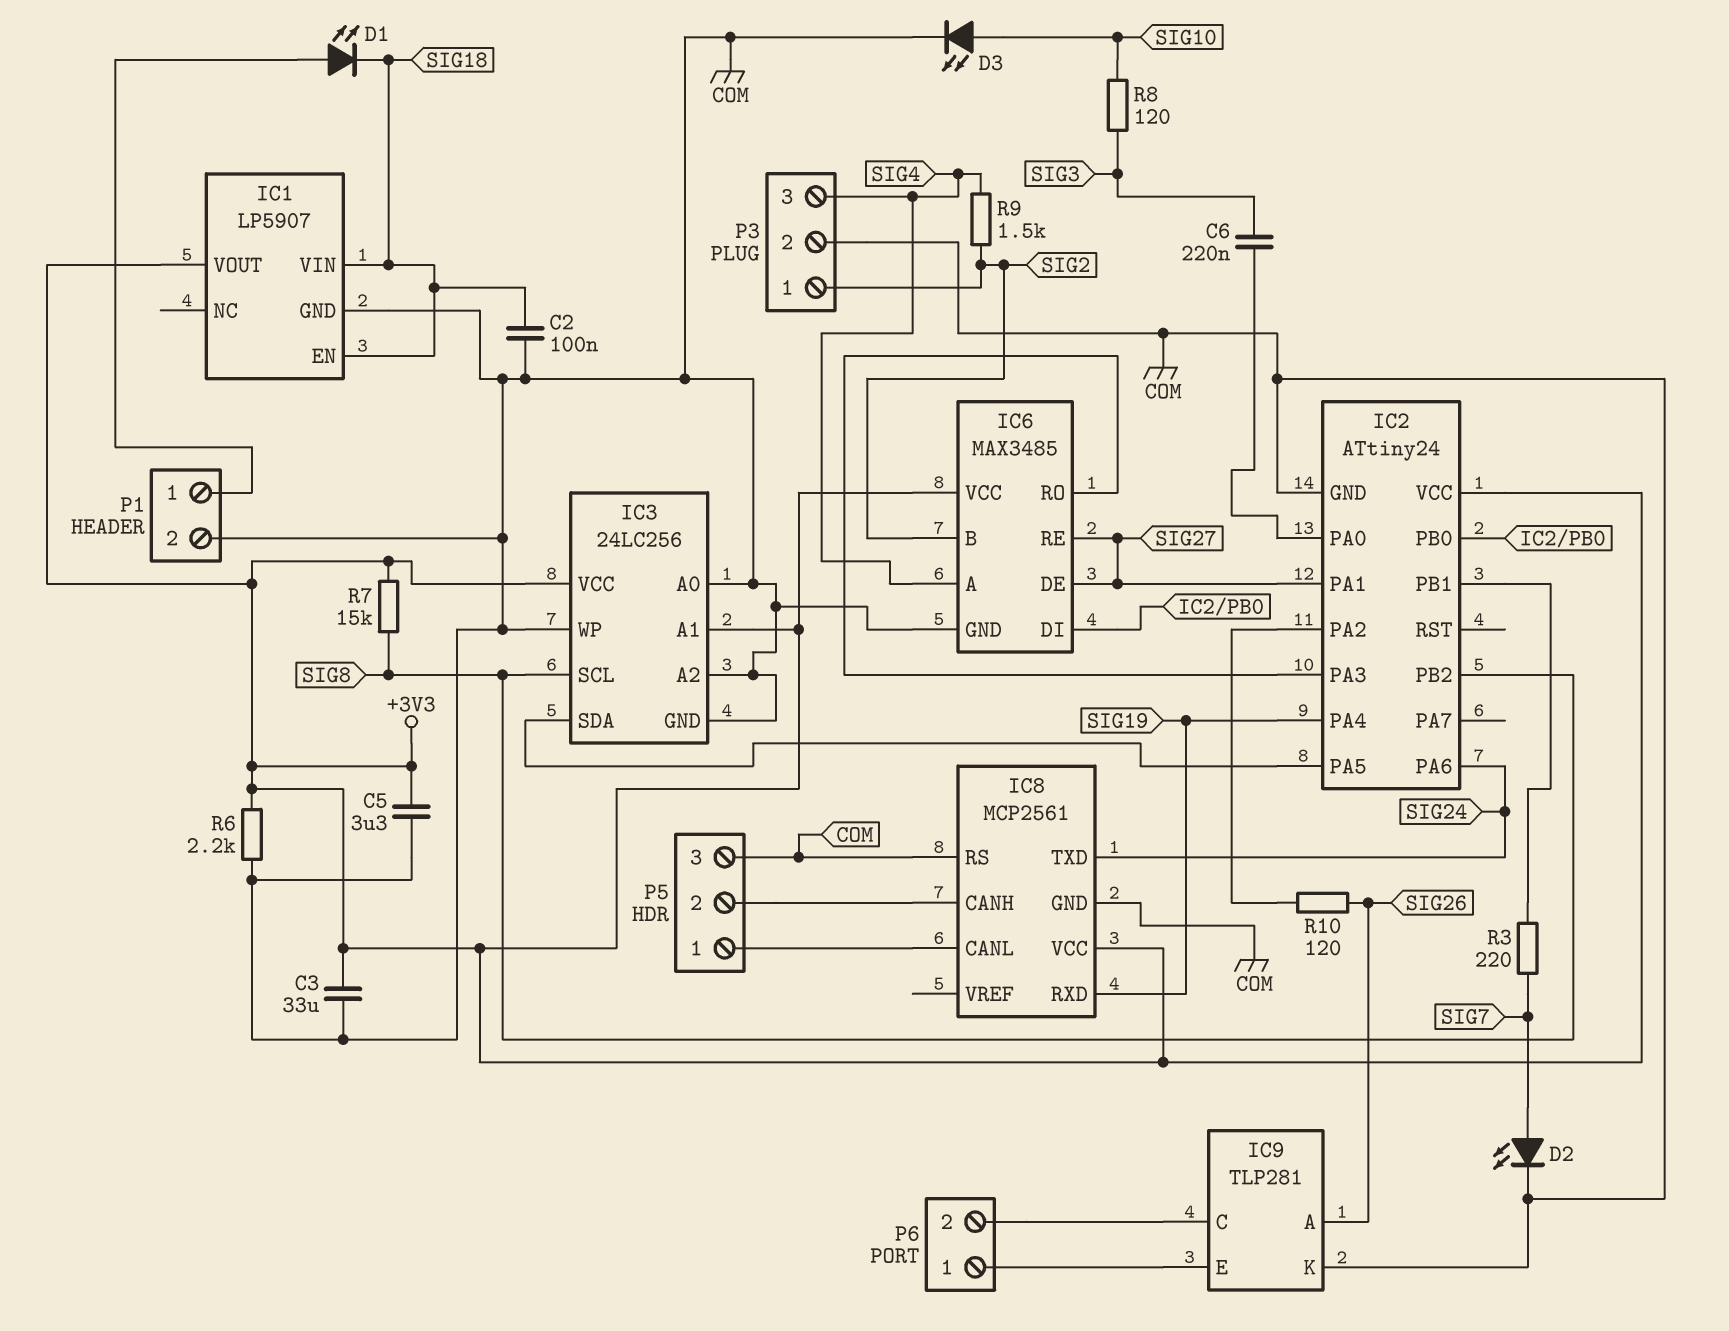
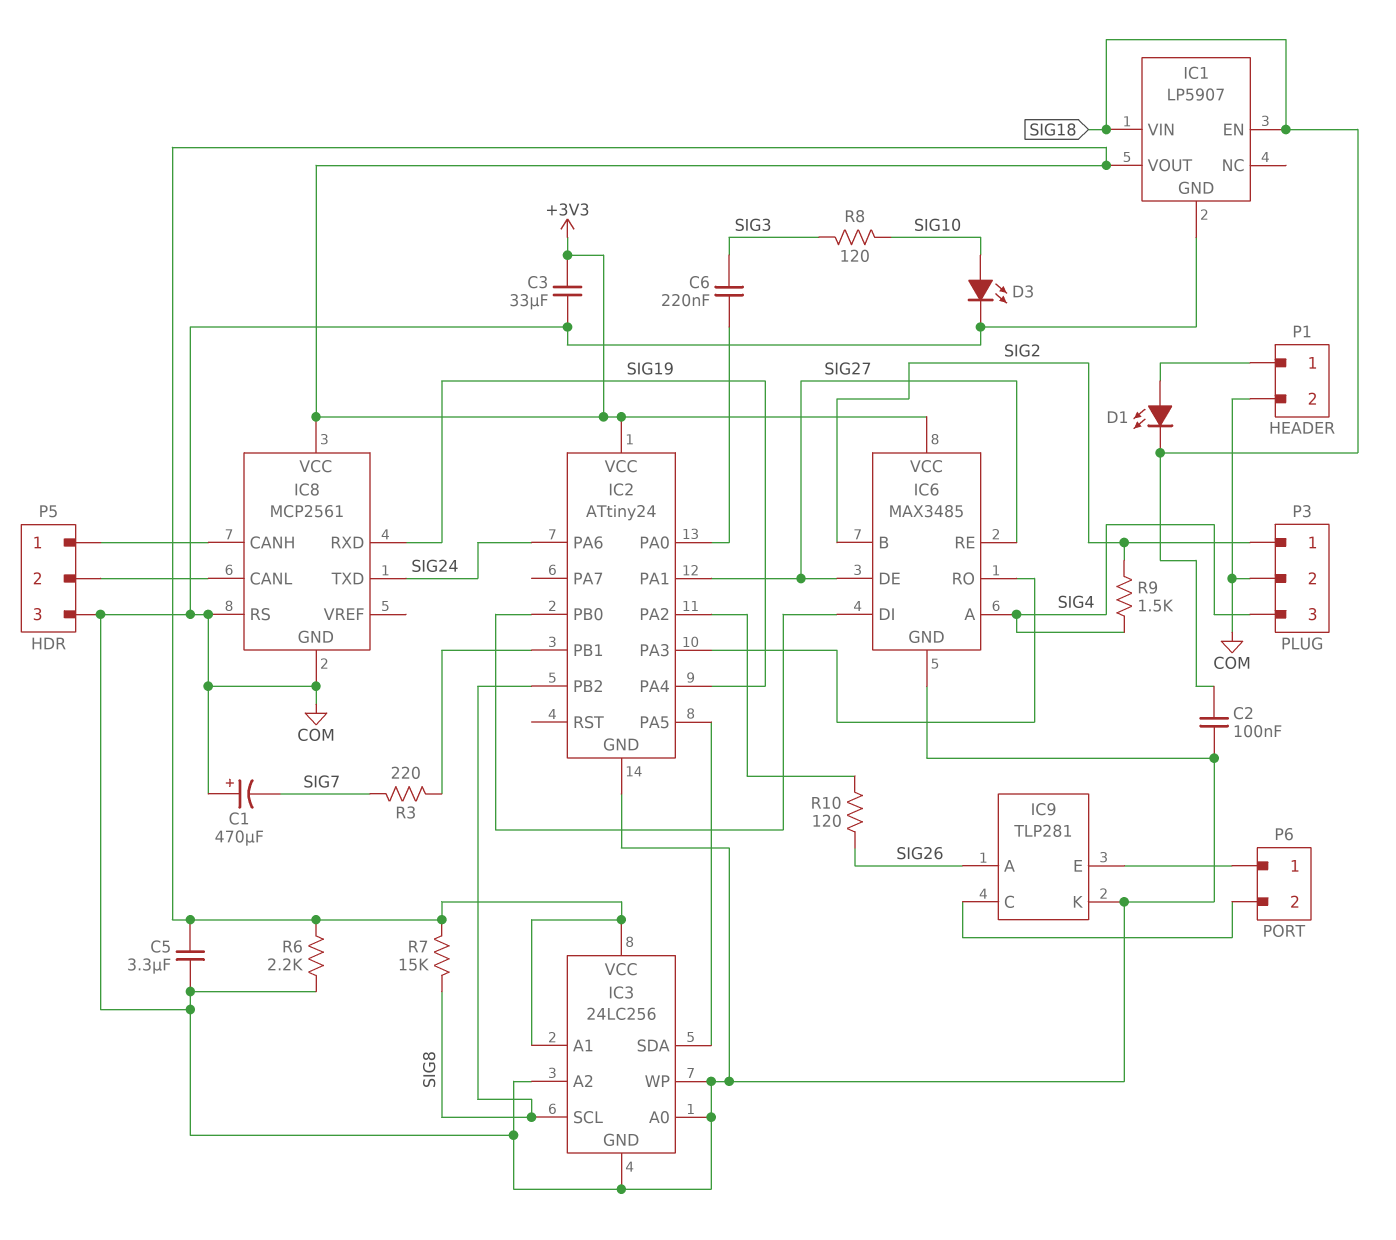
C1: none -> 470uF (plus COM, minus SIG7)
D2: LED (A SIG7, K COM) -> none
P5 pin 1: IC8/CANL -> IC8/CANH
P5 pin 2: IC8/CANH -> IC8/CANL

